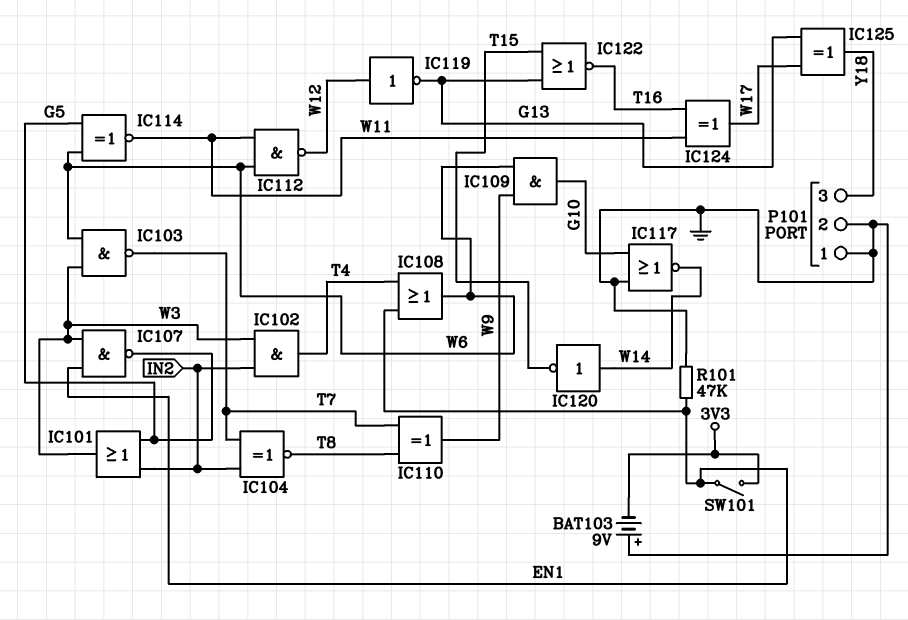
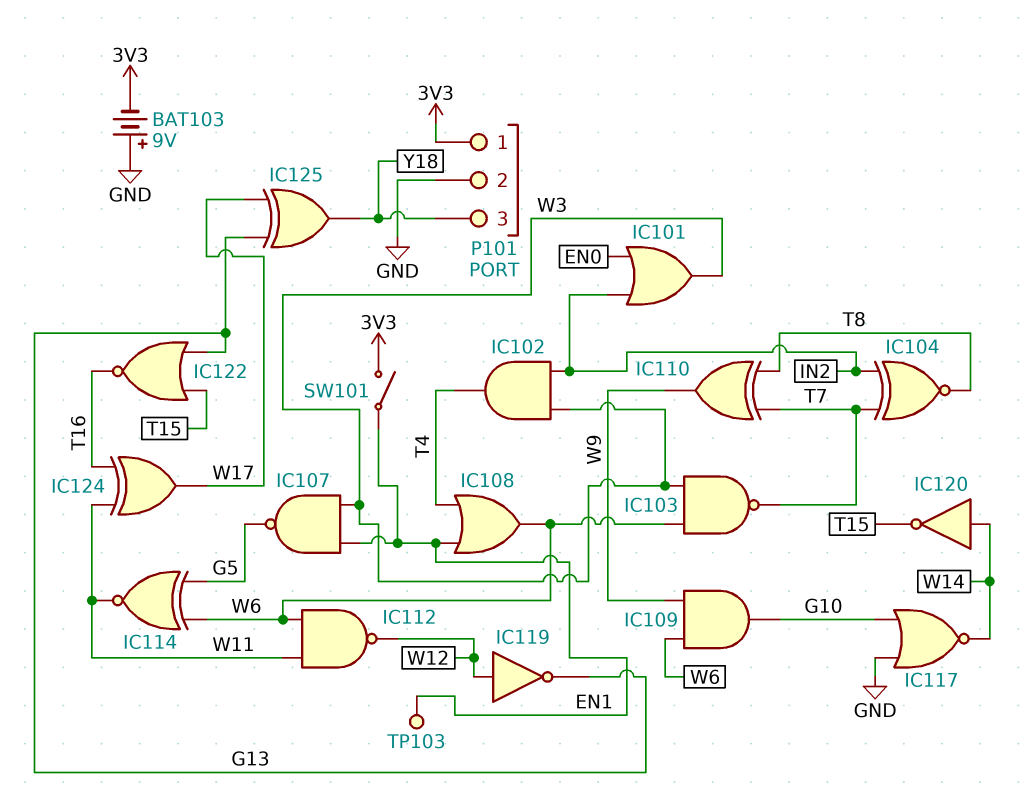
IC101: OR (in G5, in IN2, out W3) -> OR (in EN0, in IN2, out W3)
P101 pin 1: GND -> 3V3
R101: 47k (EN1, GND) -> none
TP103: none -> test point (EN1)

